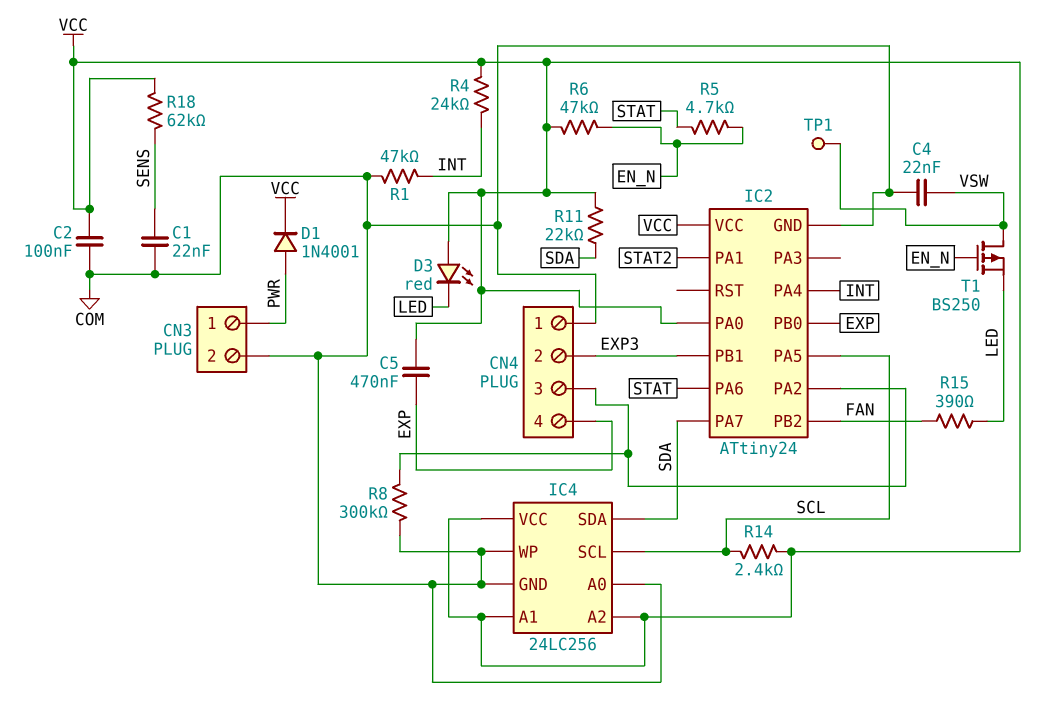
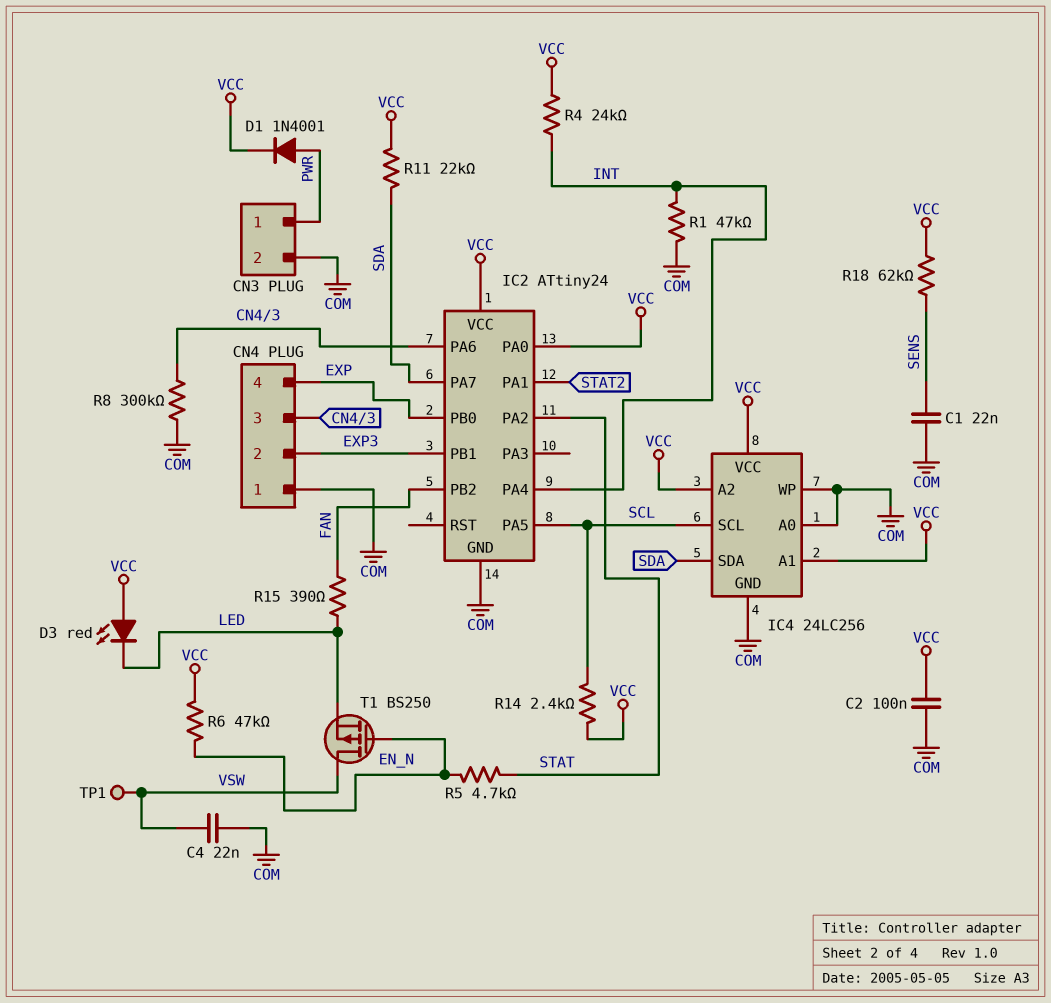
C5: 470nF (EXP, VCC) -> none
IC2 pin PA2: CN4/3 -> STAT
IC2 pin PA6: STAT -> CN4/3

